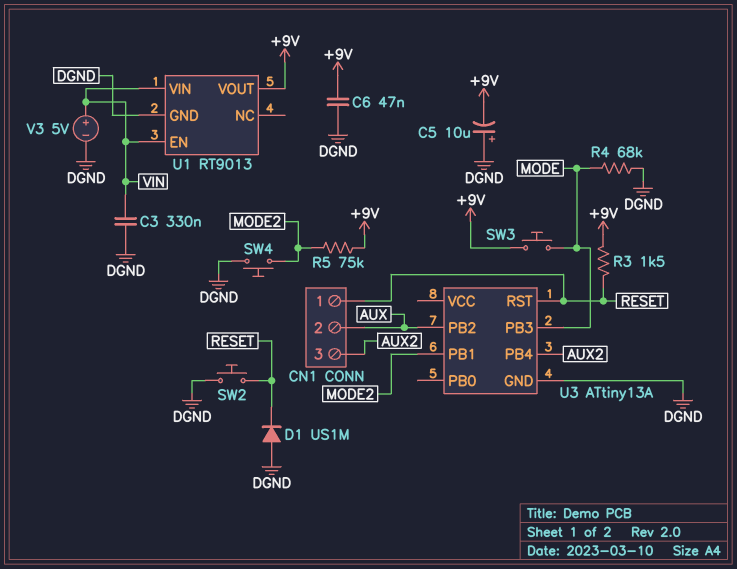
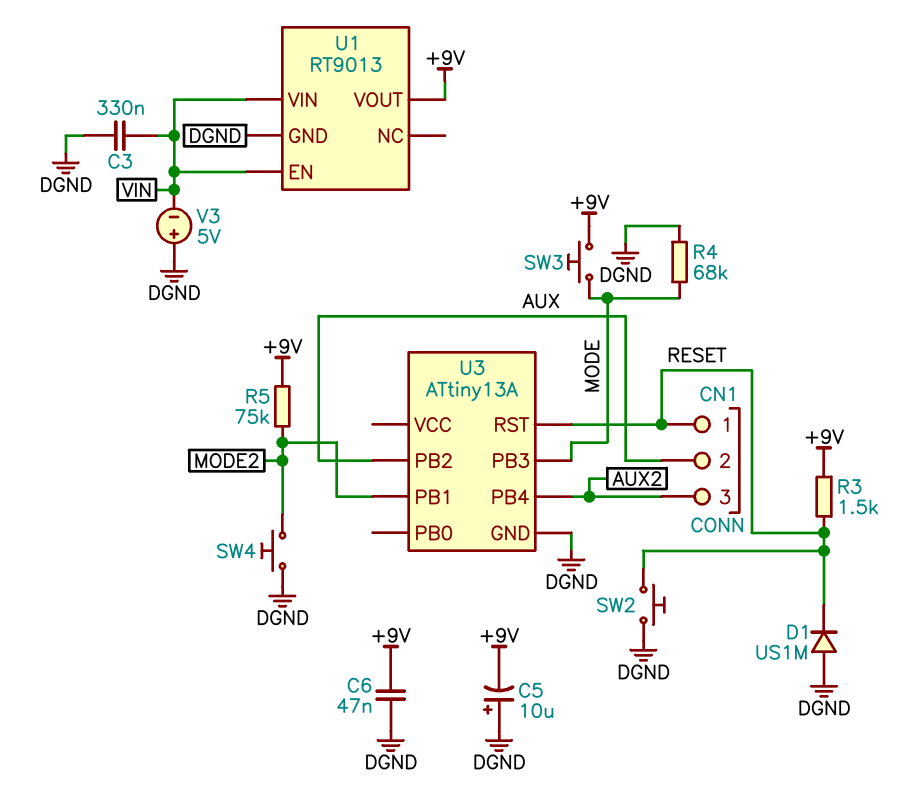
V3: 5V (plus VIN, minus DGND) -> 5V (plus DGND, minus VIN)

